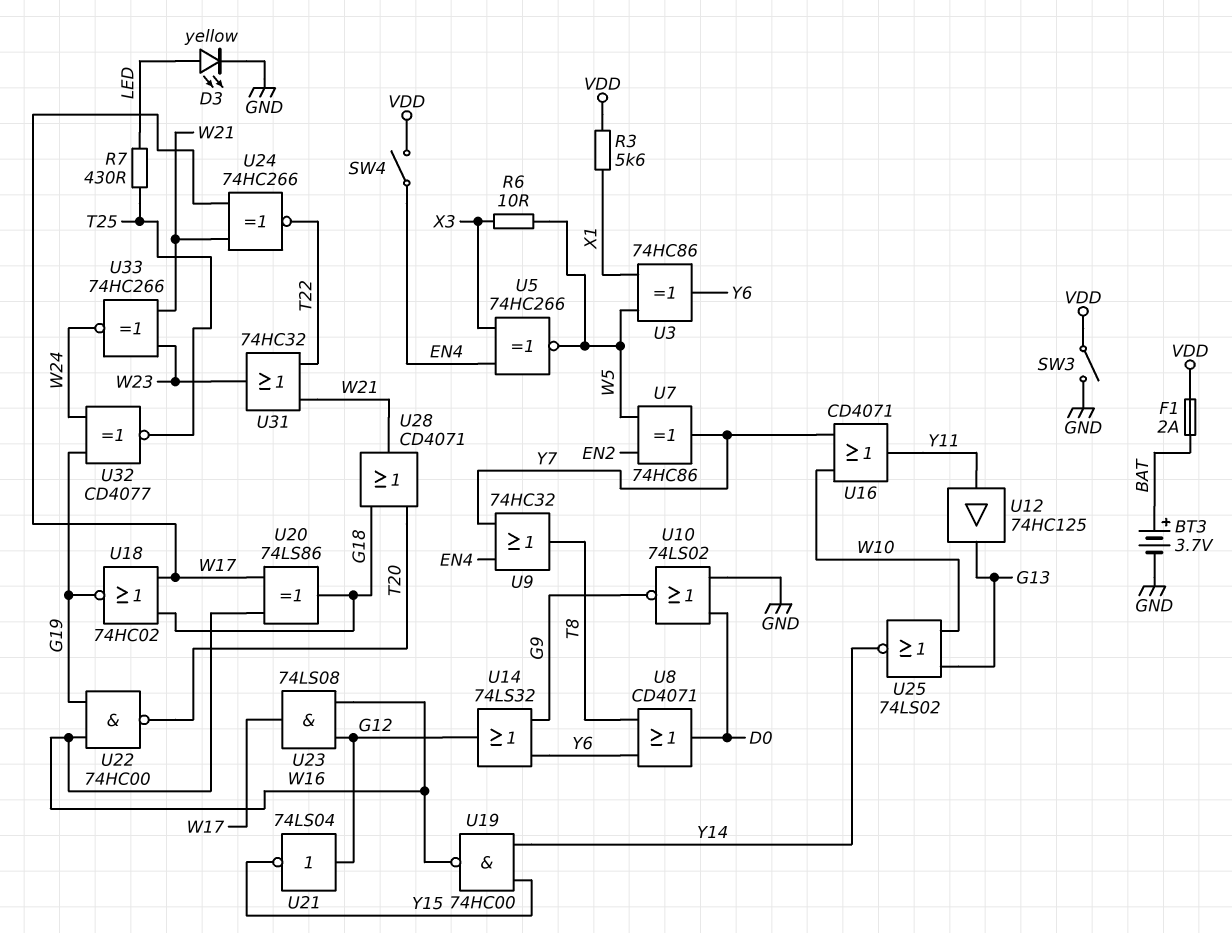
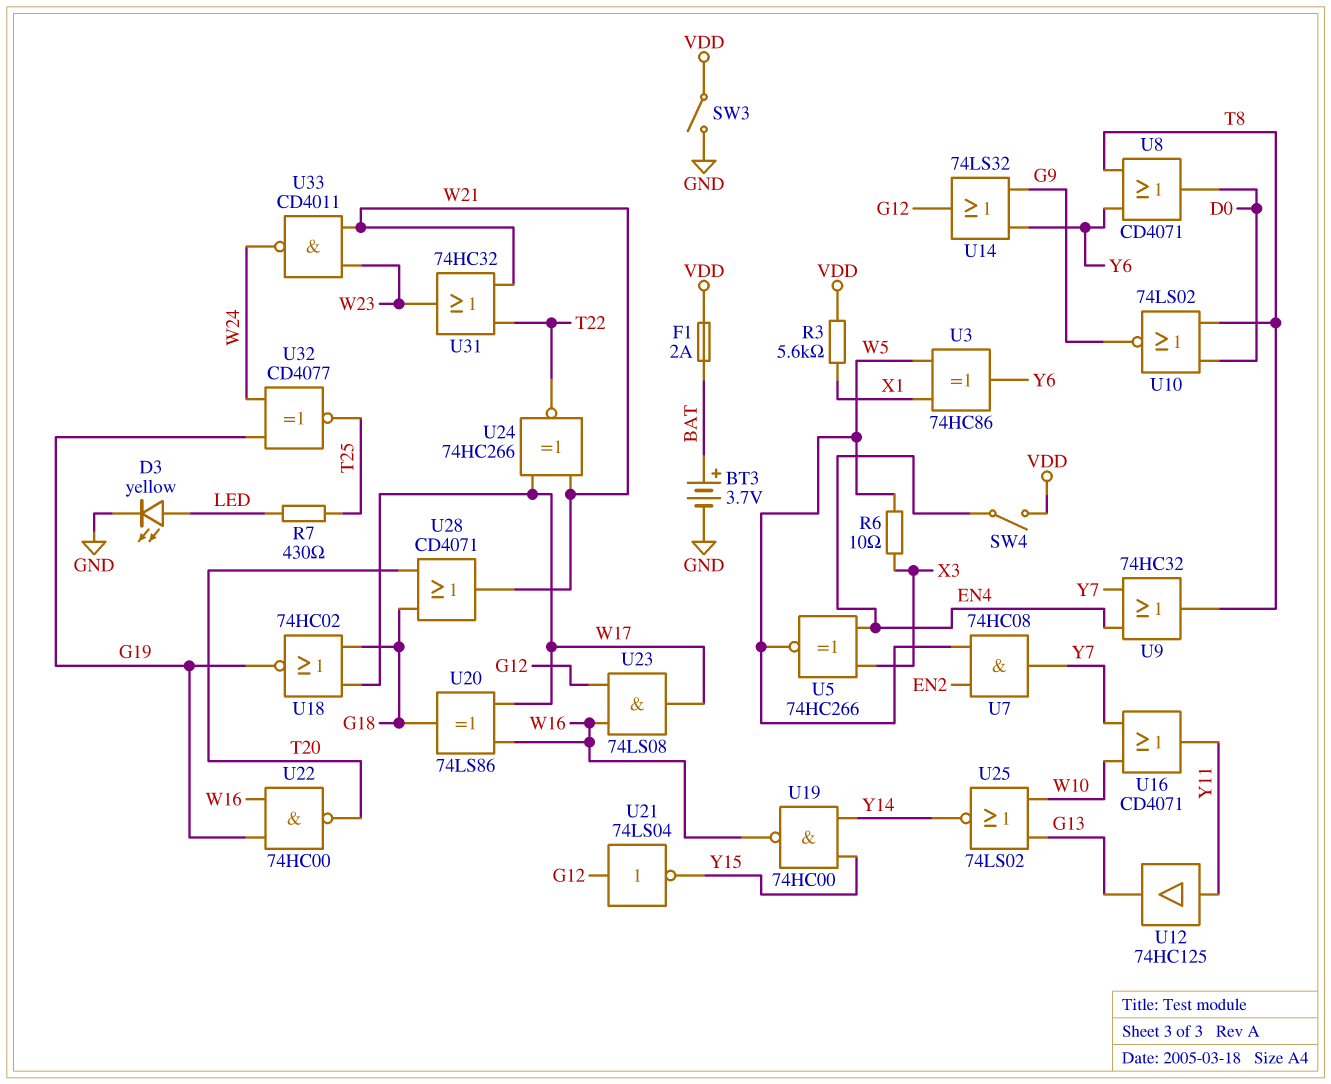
U7: XOR 74HC86 (in EN2, in W5, out Y7) -> AND 74HC08 (in EN2, in W5, out Y7)
U10: NOR 74LS02 (in D0, in GND, out G9) -> NOR 74LS02 (in D0, in T8, out G9)
U33: XNOR 74HC266 (in W21, in W23, out W24) -> NAND CD4011 (in W21, in W23, out W24)

